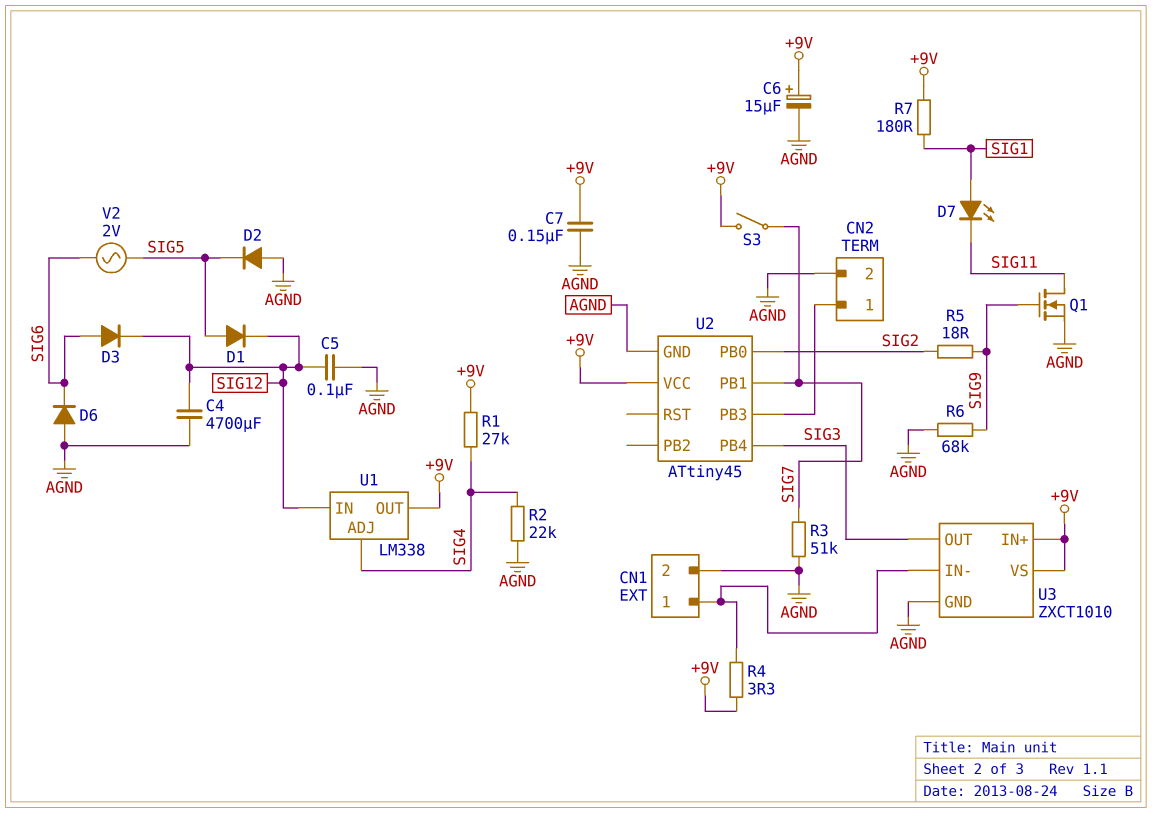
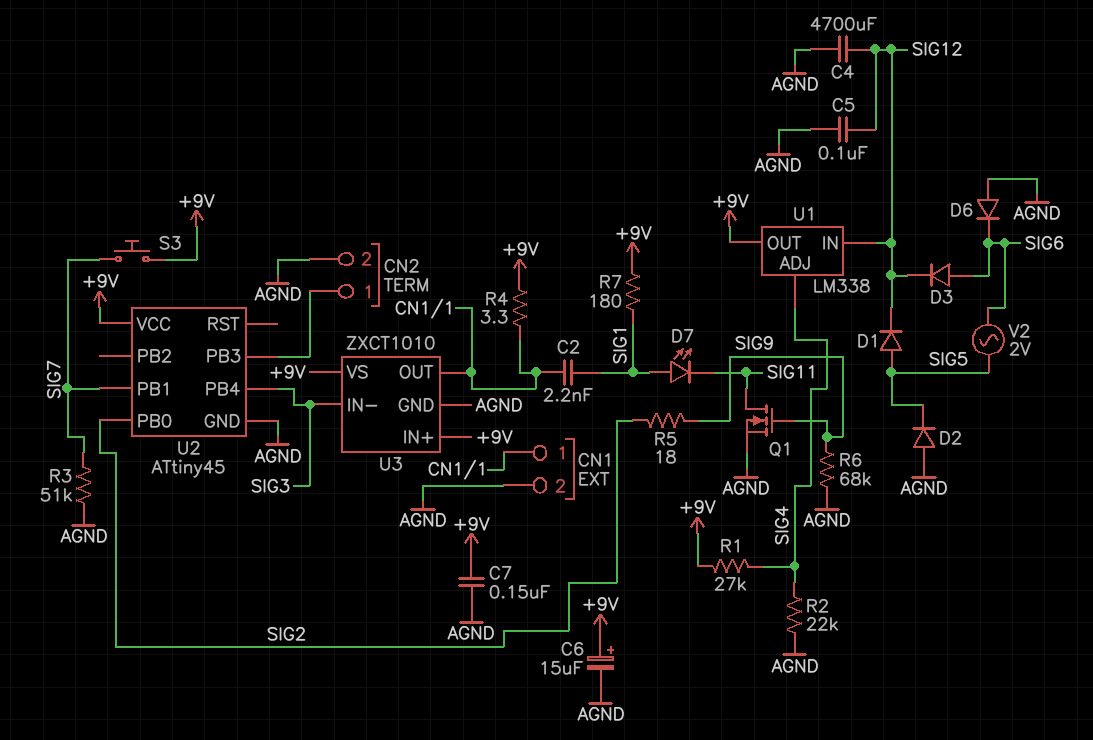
C2: none -> 2.2nF (CN1/1, SIG1)
S3: switch (+9V, SIG7) -> button (+9V, SIG7)
U3 pin IN-: CN1/1 -> SIG3
U3 pin OUT: SIG3 -> CN1/1

